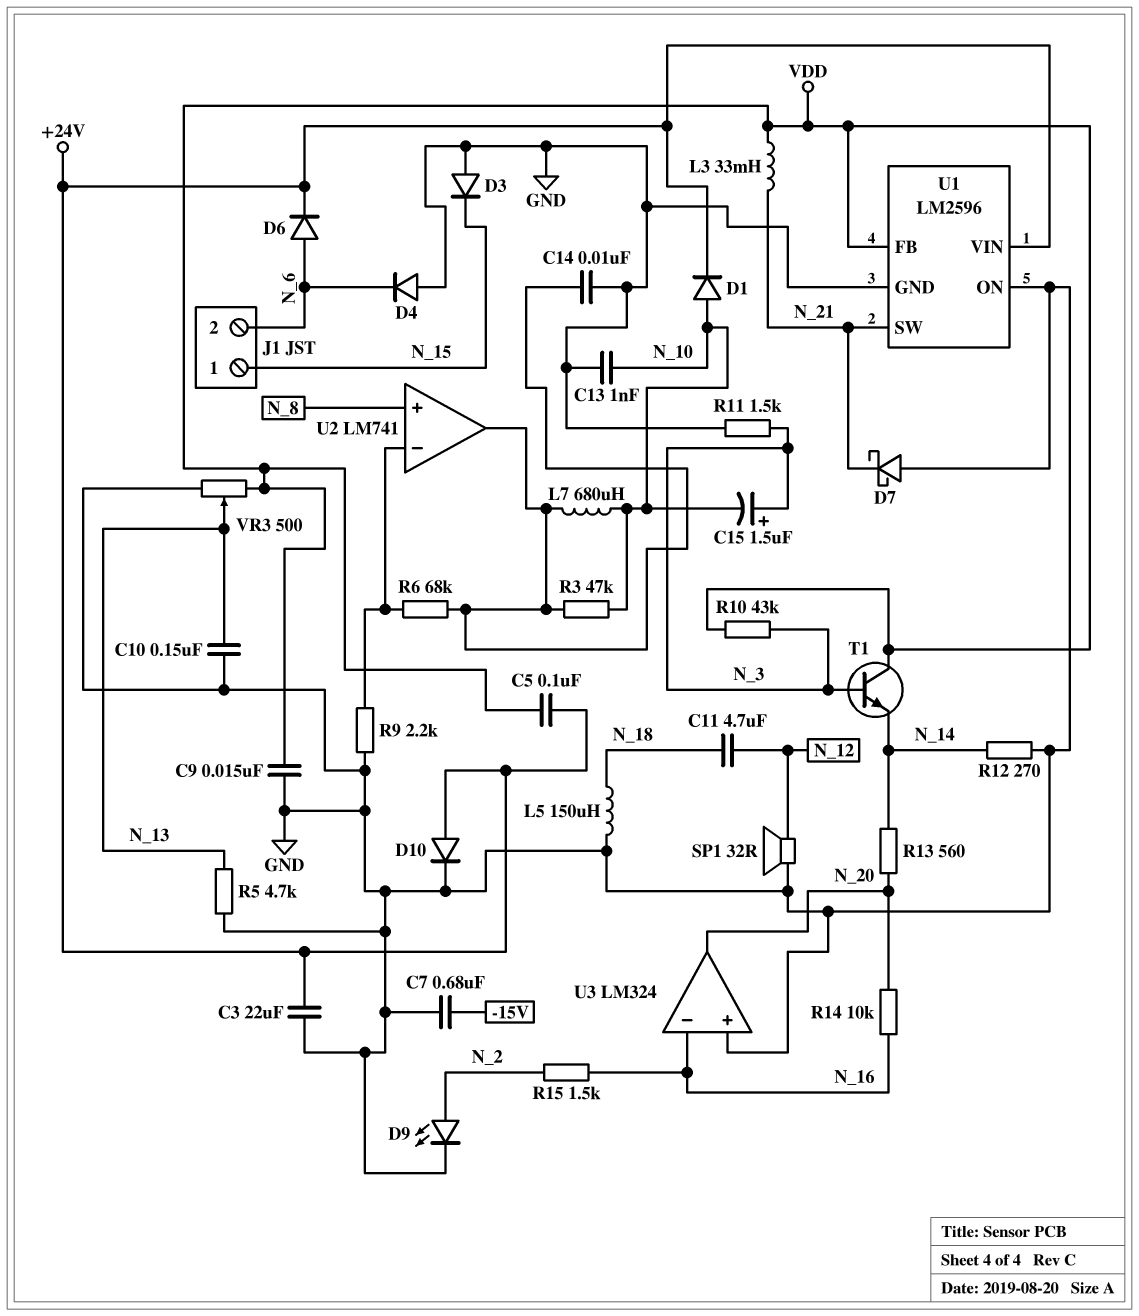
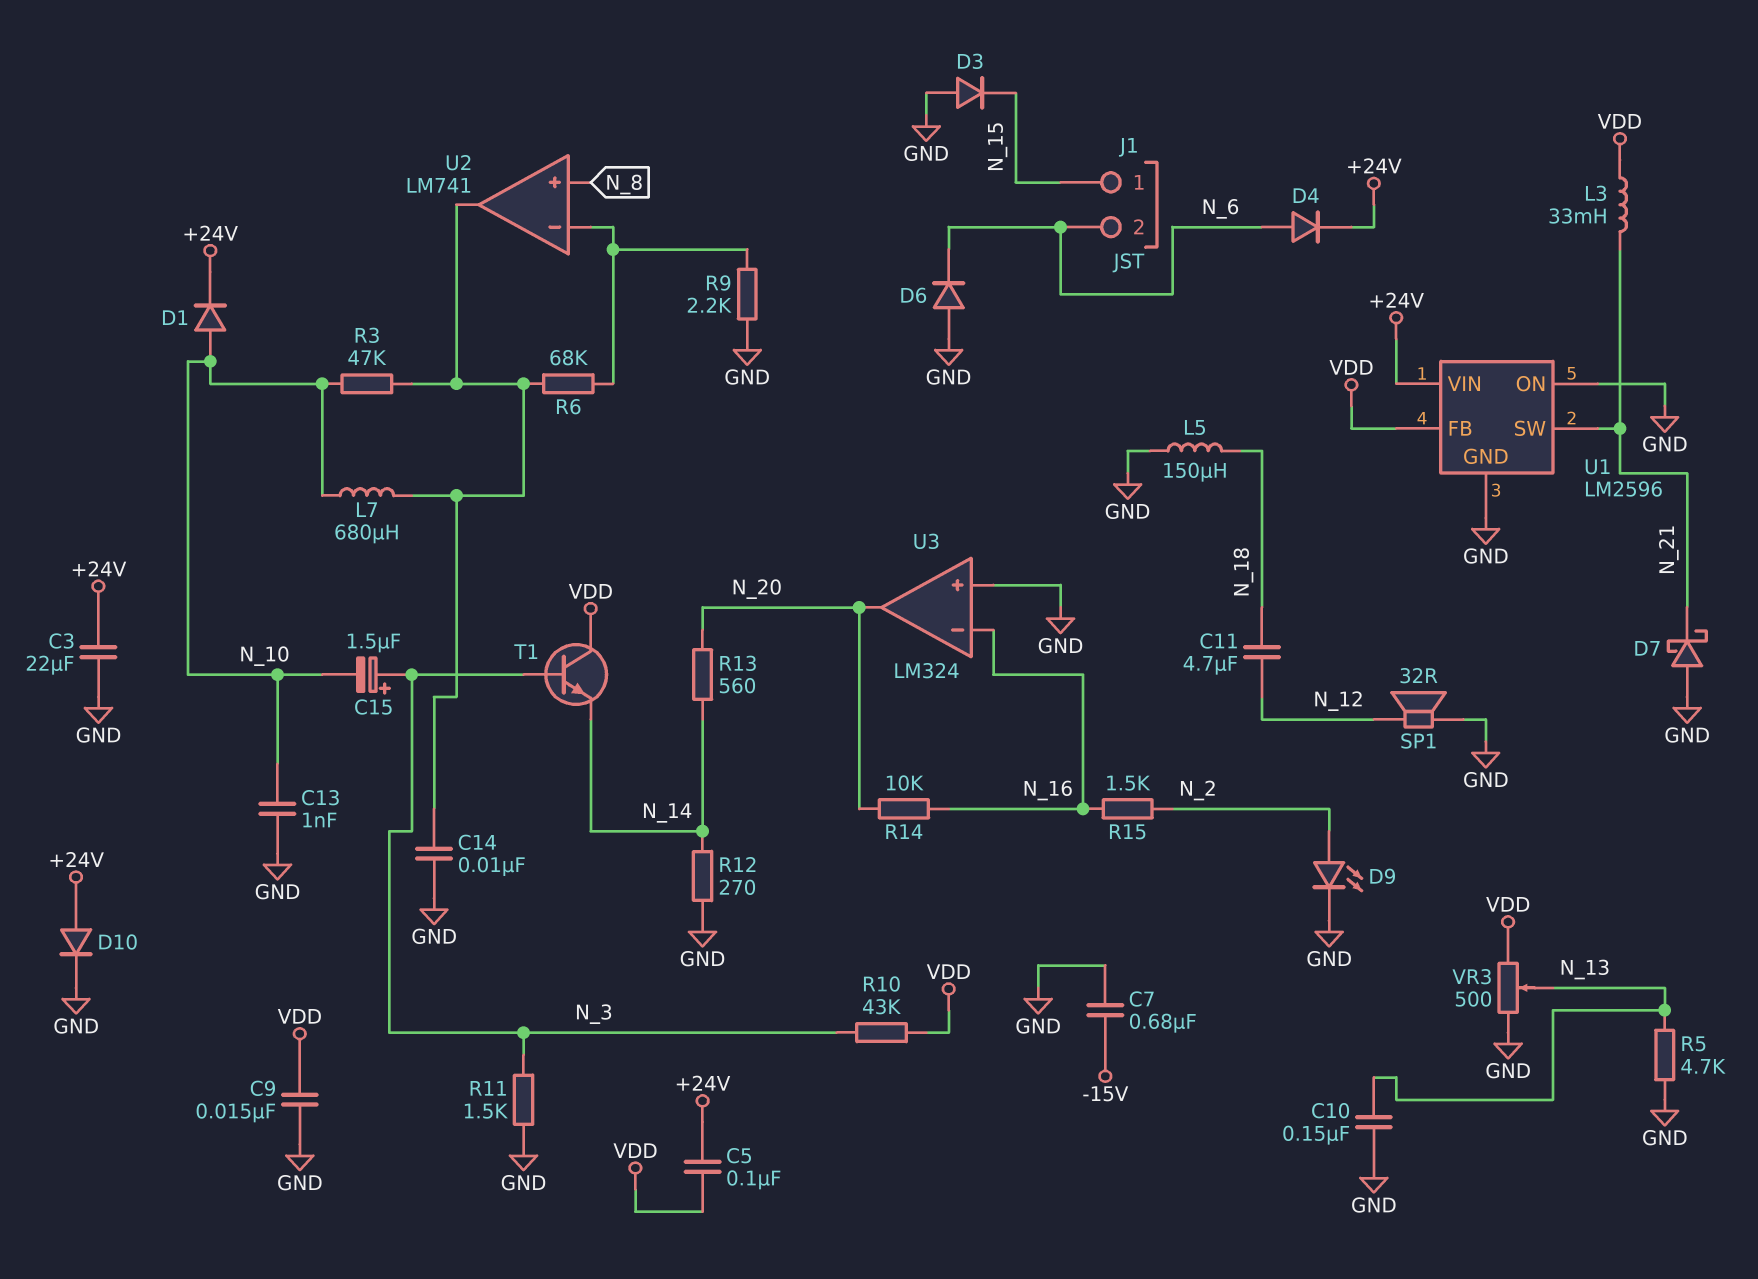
D4: diode (A GND, K N_6) -> diode (A N_6, K +24V)
D6: diode (A N_6, K +24V) -> diode (A GND, K N_6)

